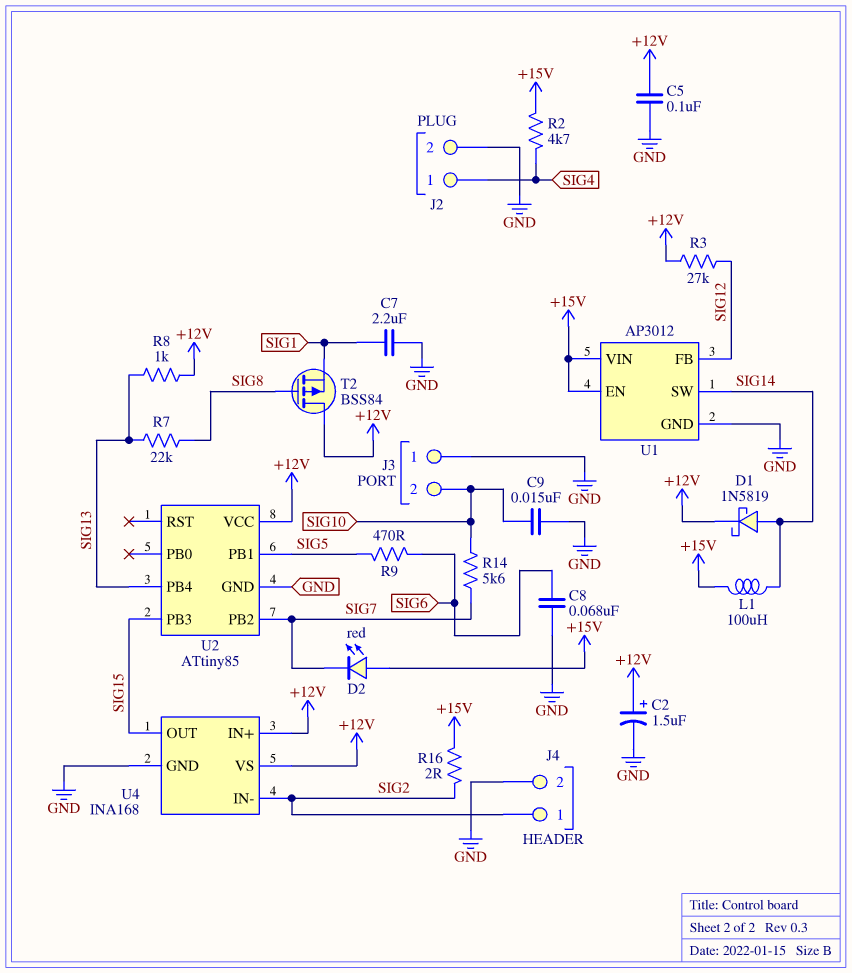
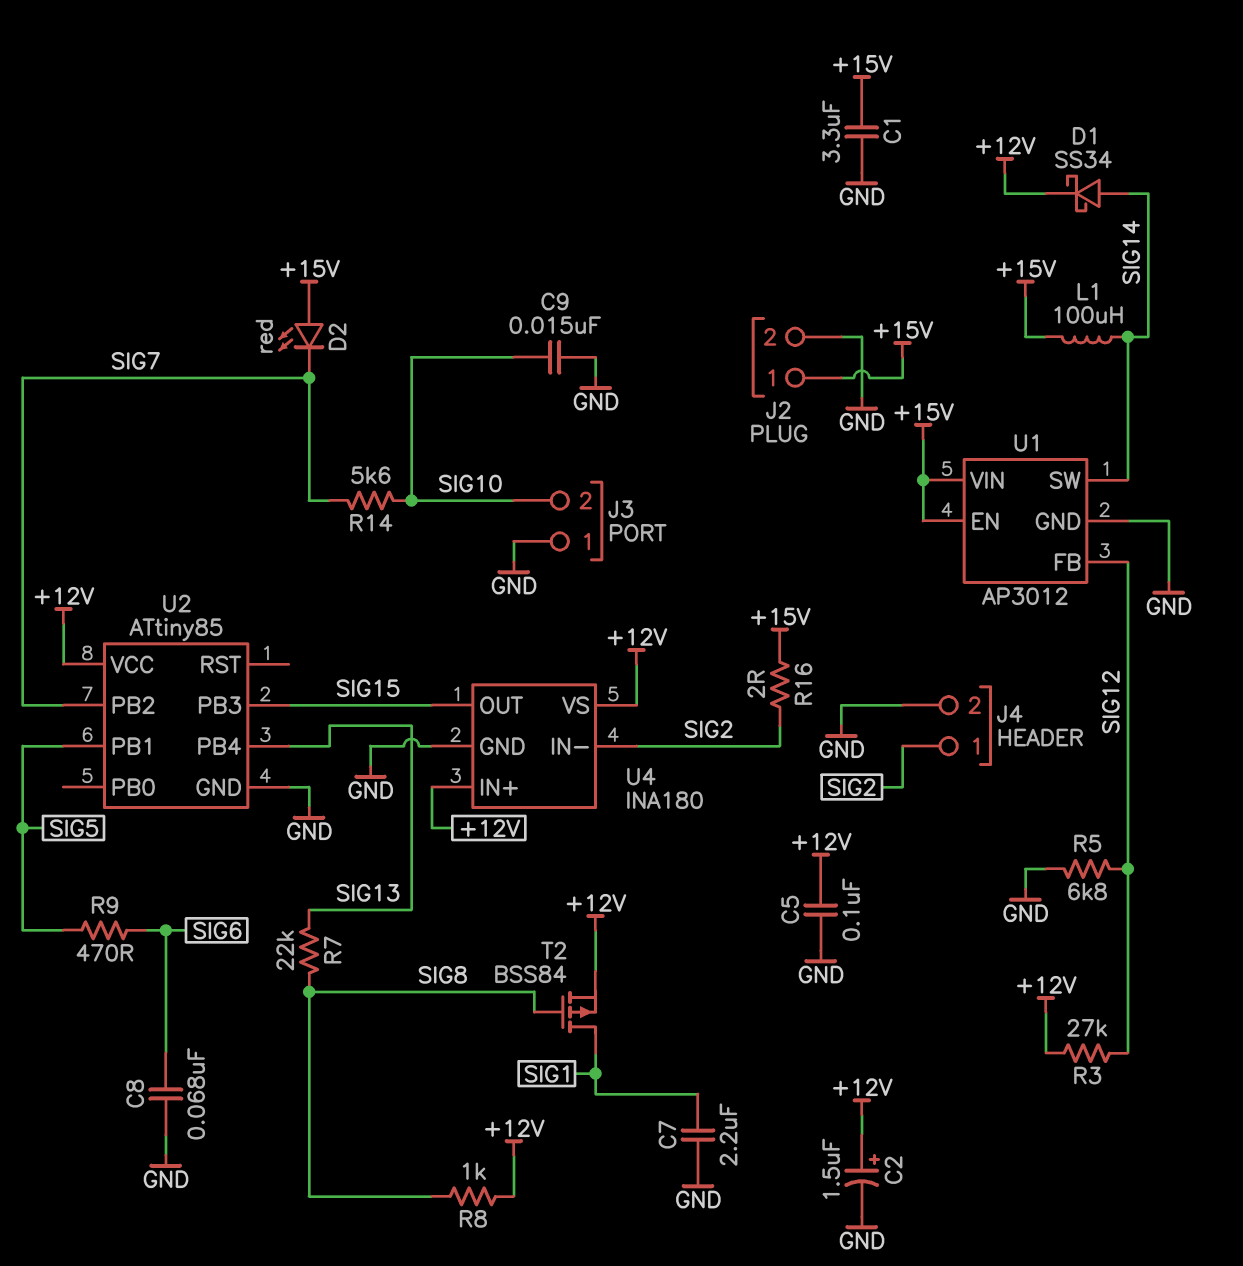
C1: none -> 3.3uF (+15V, GND)
D1: schottky 1N5819 (A SIG14, K +12V) -> schottky SS34 (A SIG14, K +12V)
J2 pin 1: SIG4 -> +15V
R2: 4.7k (+15V, SIG4) -> none
R5: none -> 6.8k (GND, SIG12)
R8: 1k (+12V, SIG13) -> 1k (+12V, SIG8)
T2: PMOS BSS84 (G SIG8, D +12V, S SIG1) -> PMOS BSS84 (G SIG8, D SIG1, S +12V)
U4: INA168 -> INA180

